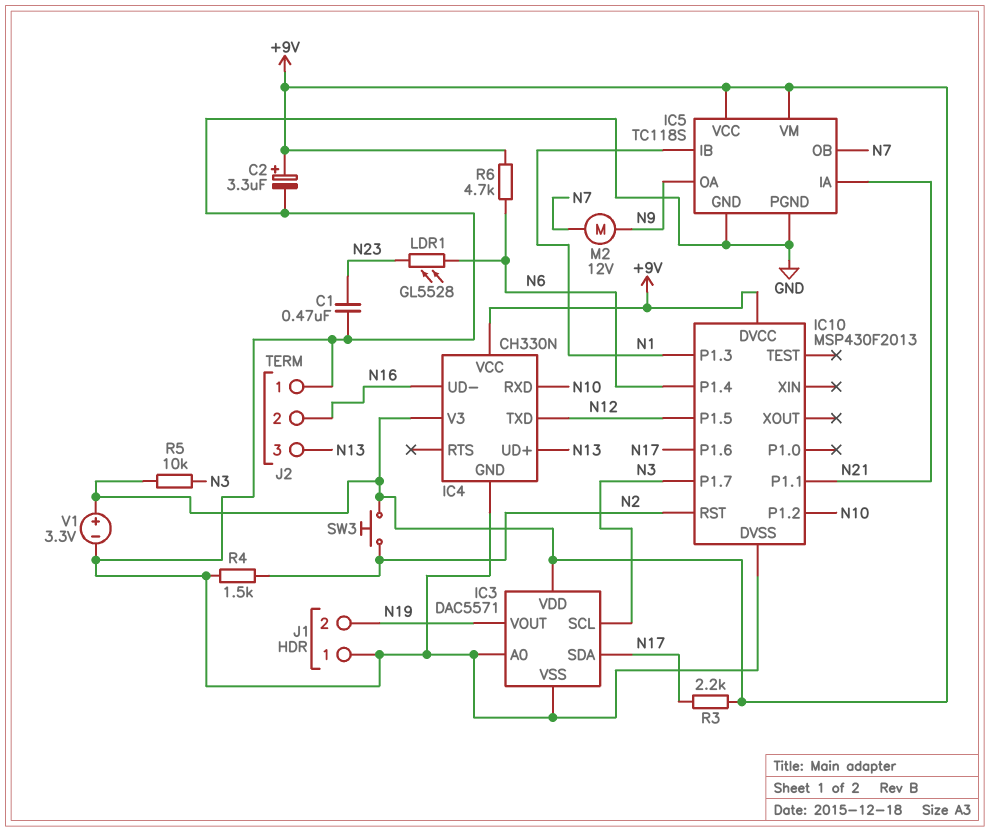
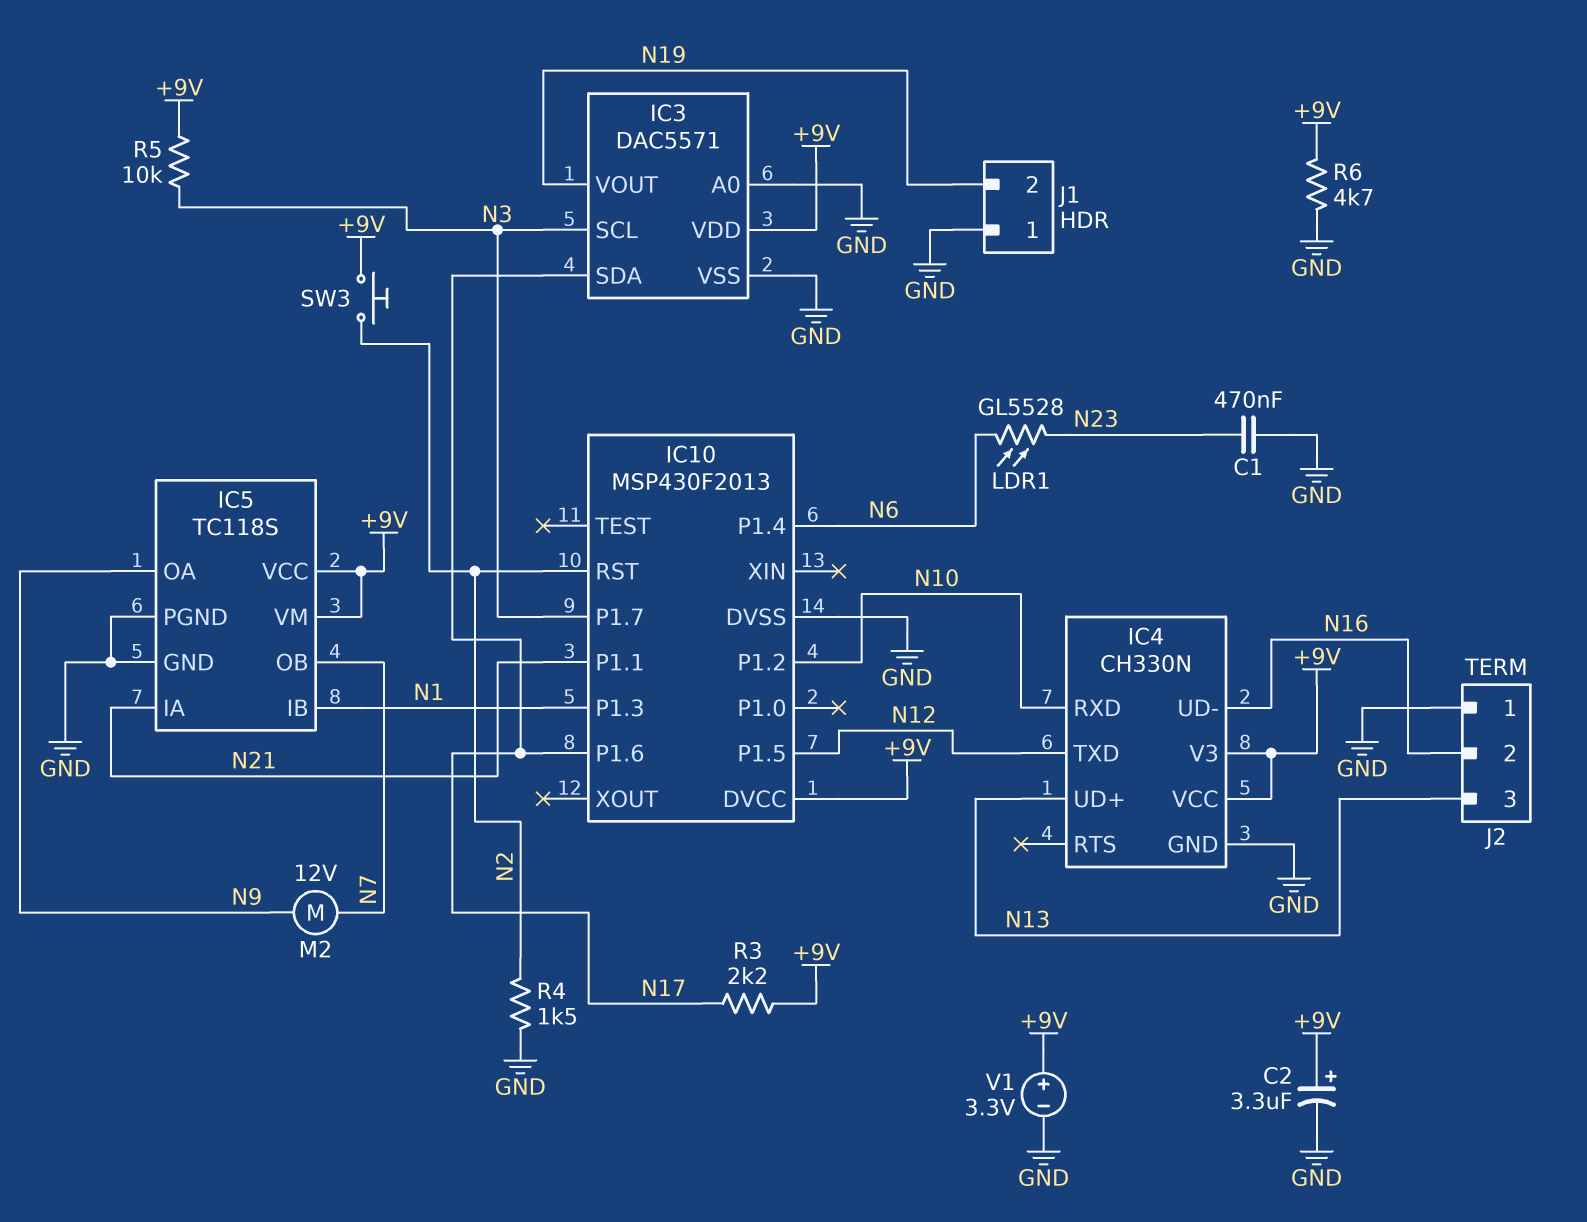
R6: 4.7k (+9V, N6) -> 4.7k (+9V, GND)

